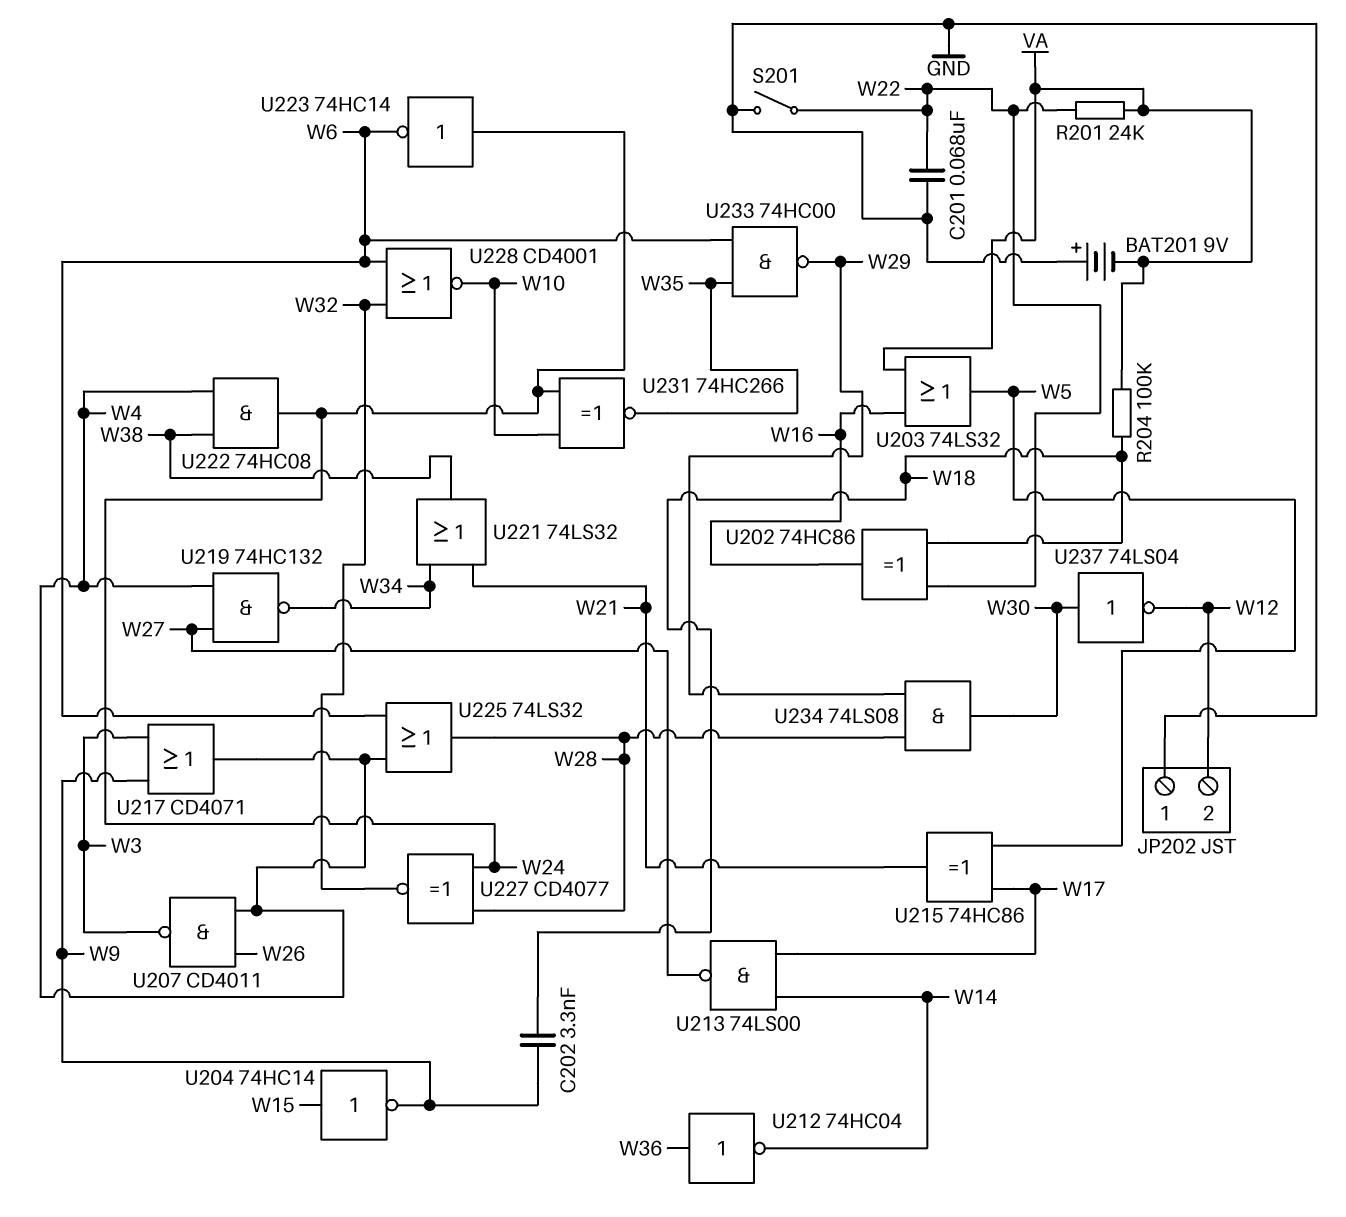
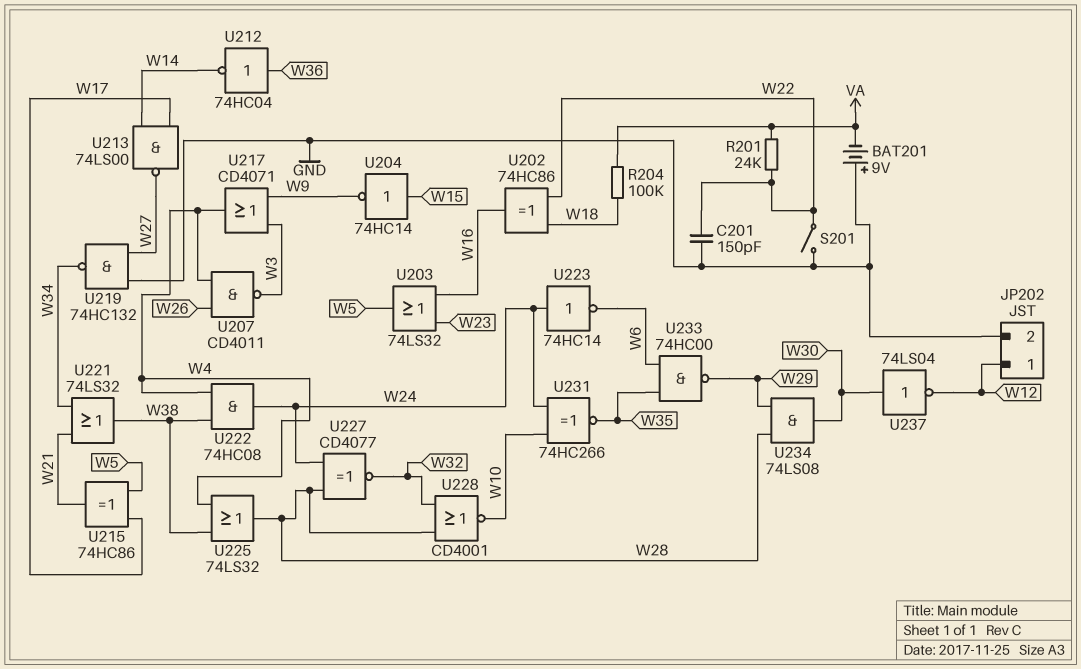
C201: 68nF (GND, W22) -> 150pF (GND, W22)
C202: 3.3nF (W9, W18) -> none
JP202 pin 1: GND -> W12
JP202 pin 2: W12 -> GND
U203: OR 74LS32 (in VA, in W16, out W5) -> OR 74LS32 (in W16, in W23, out W5)
U219: NAND 74HC132 (in W4, in W27, out W34) -> NAND 74HC132 (in GND, in W27, out W34)
U225: OR 74LS32 (in W4, in W6, out W28) -> OR 74LS32 (in W4, in W38, out W28)
U228: NOR CD4001 (in W6, in W32, out W10) -> NOR CD4001 (in W28, in W32, out W10)

